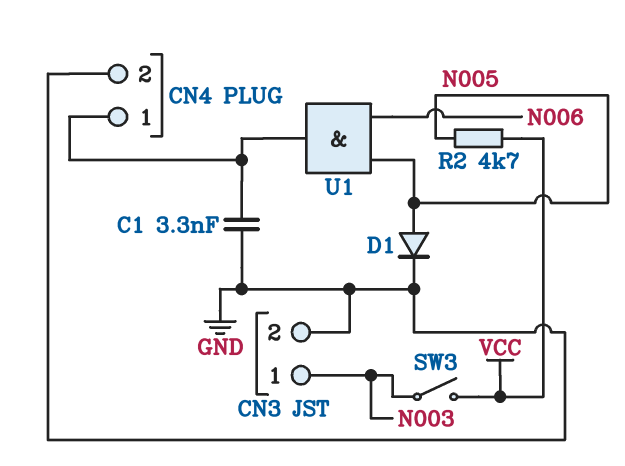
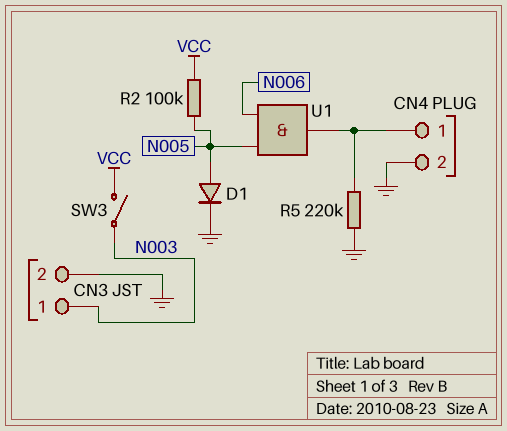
C1: 3.3nF (CN4/1, GND) -> none
R2: 4.7k (N005, VCC) -> 100k (N005, VCC)
R5: none -> 220k (CN4/1, GND)

